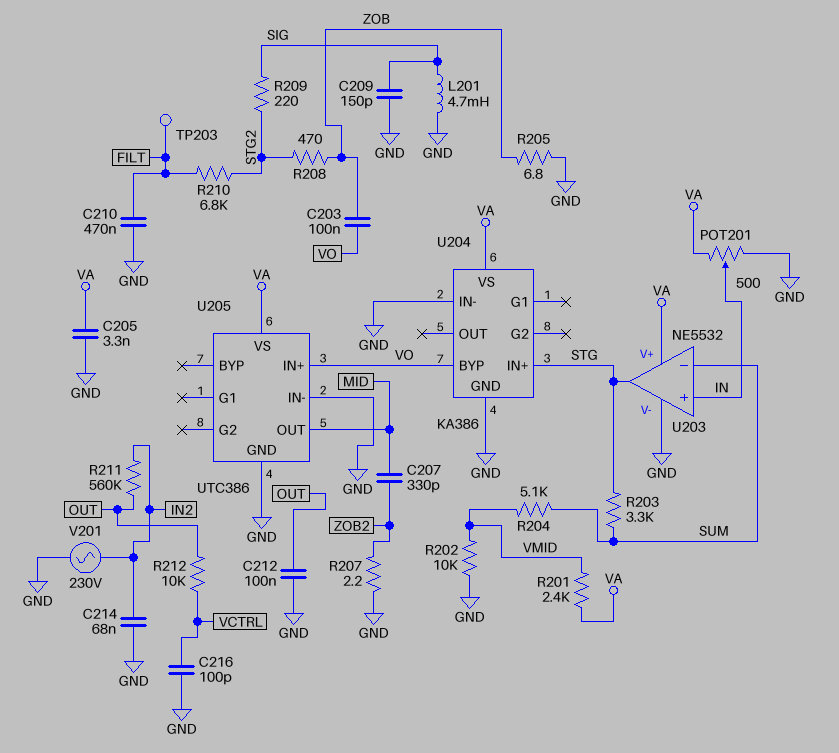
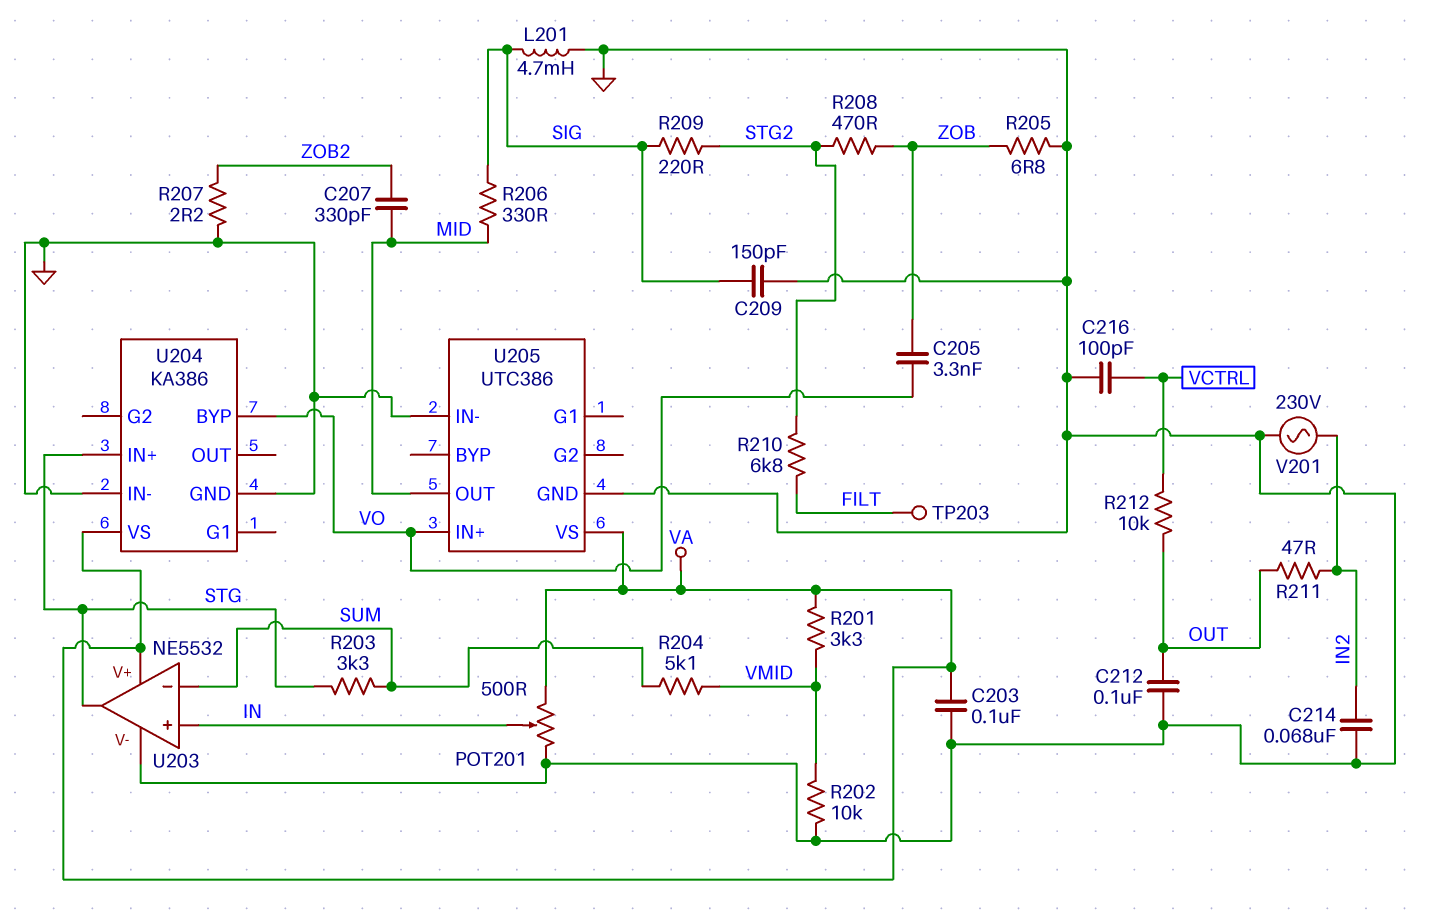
C203: 100nF (VO, ZOB) -> 100nF (GND, VA)
C205: 3.3nF (GND, VA) -> 3.3nF (VO, ZOB)
C210: 470nF (FILT, GND) -> none
R201: 2.4k (VA, VMID) -> 3.3k (VA, VMID)
R206: none -> 330 (MID, SIG)
R211: 560k (IN2, OUT) -> 47 (IN2, OUT)

